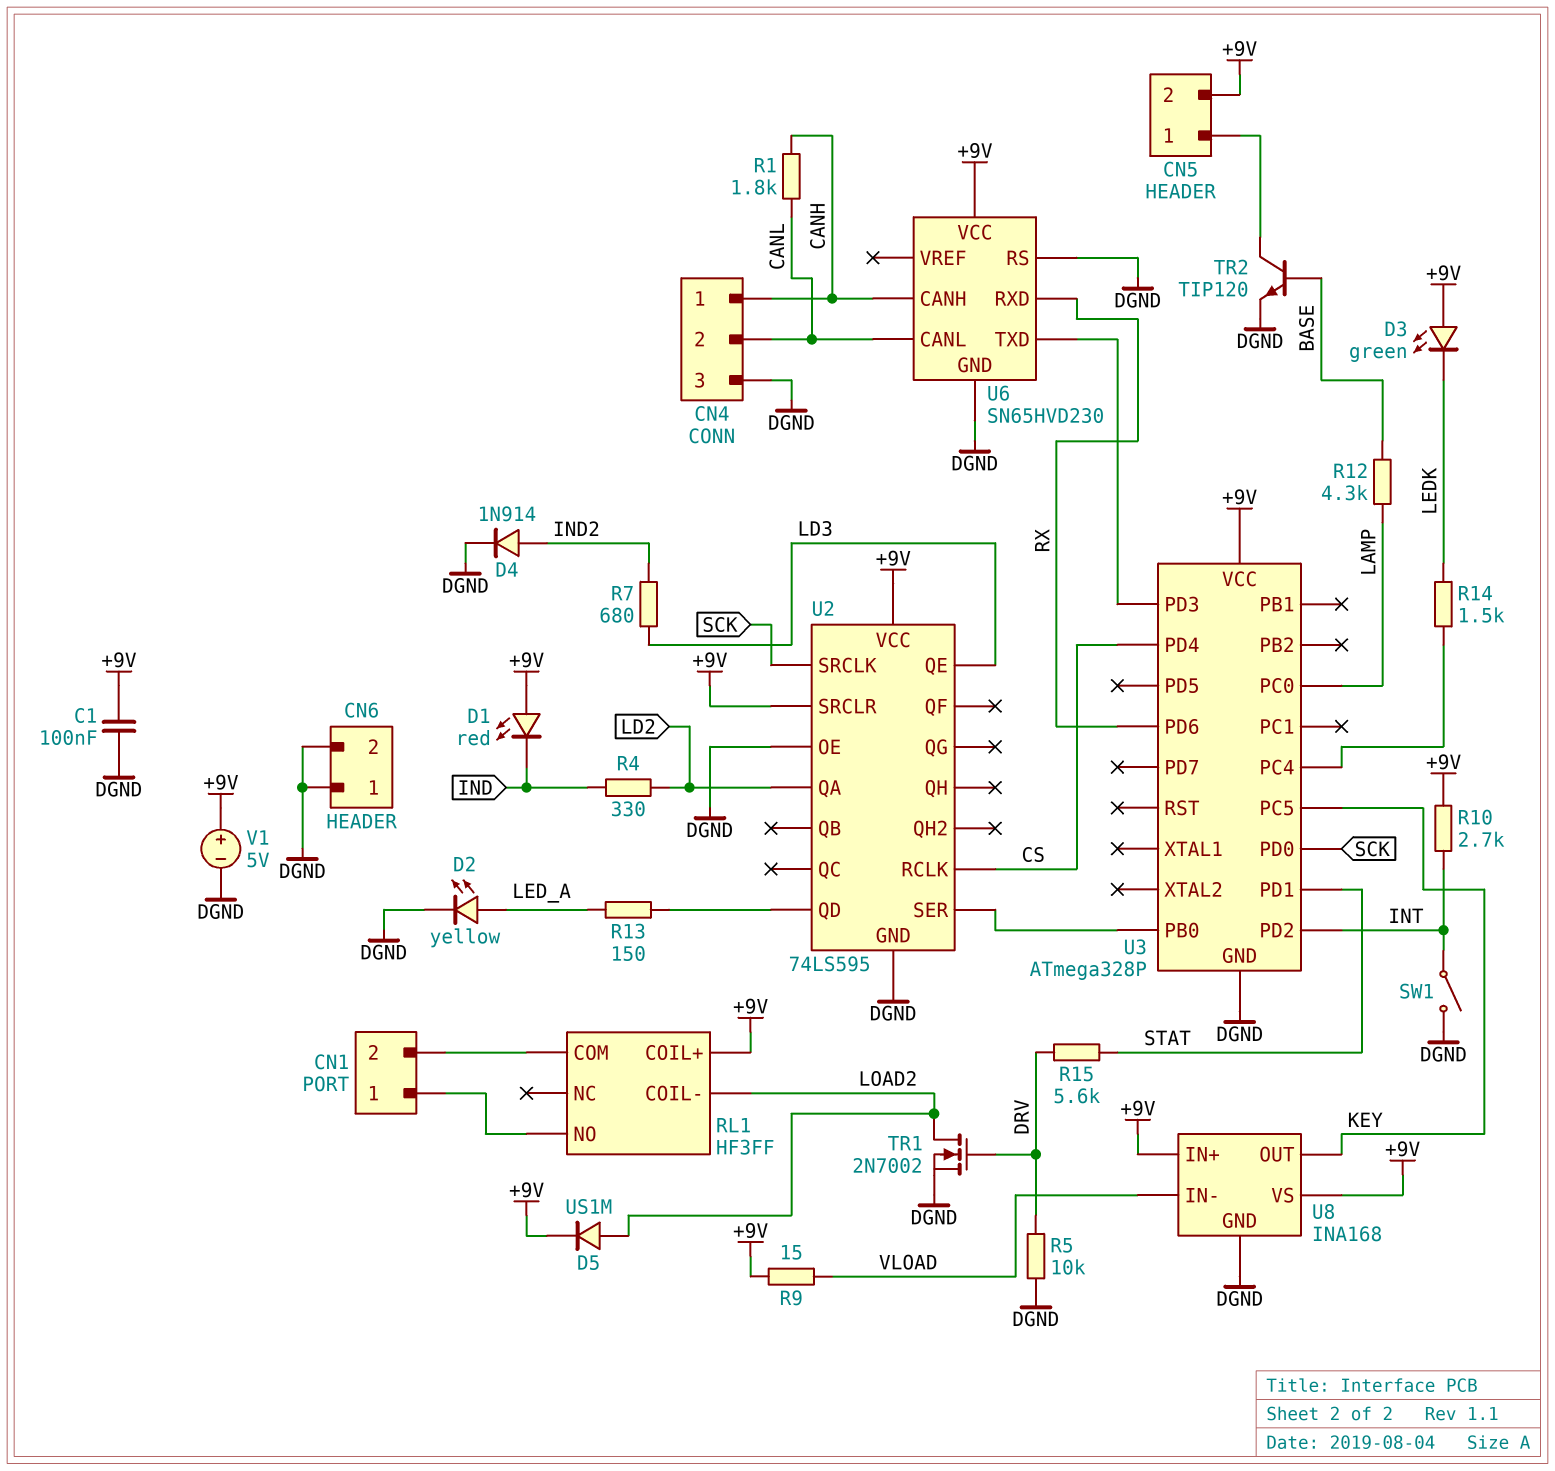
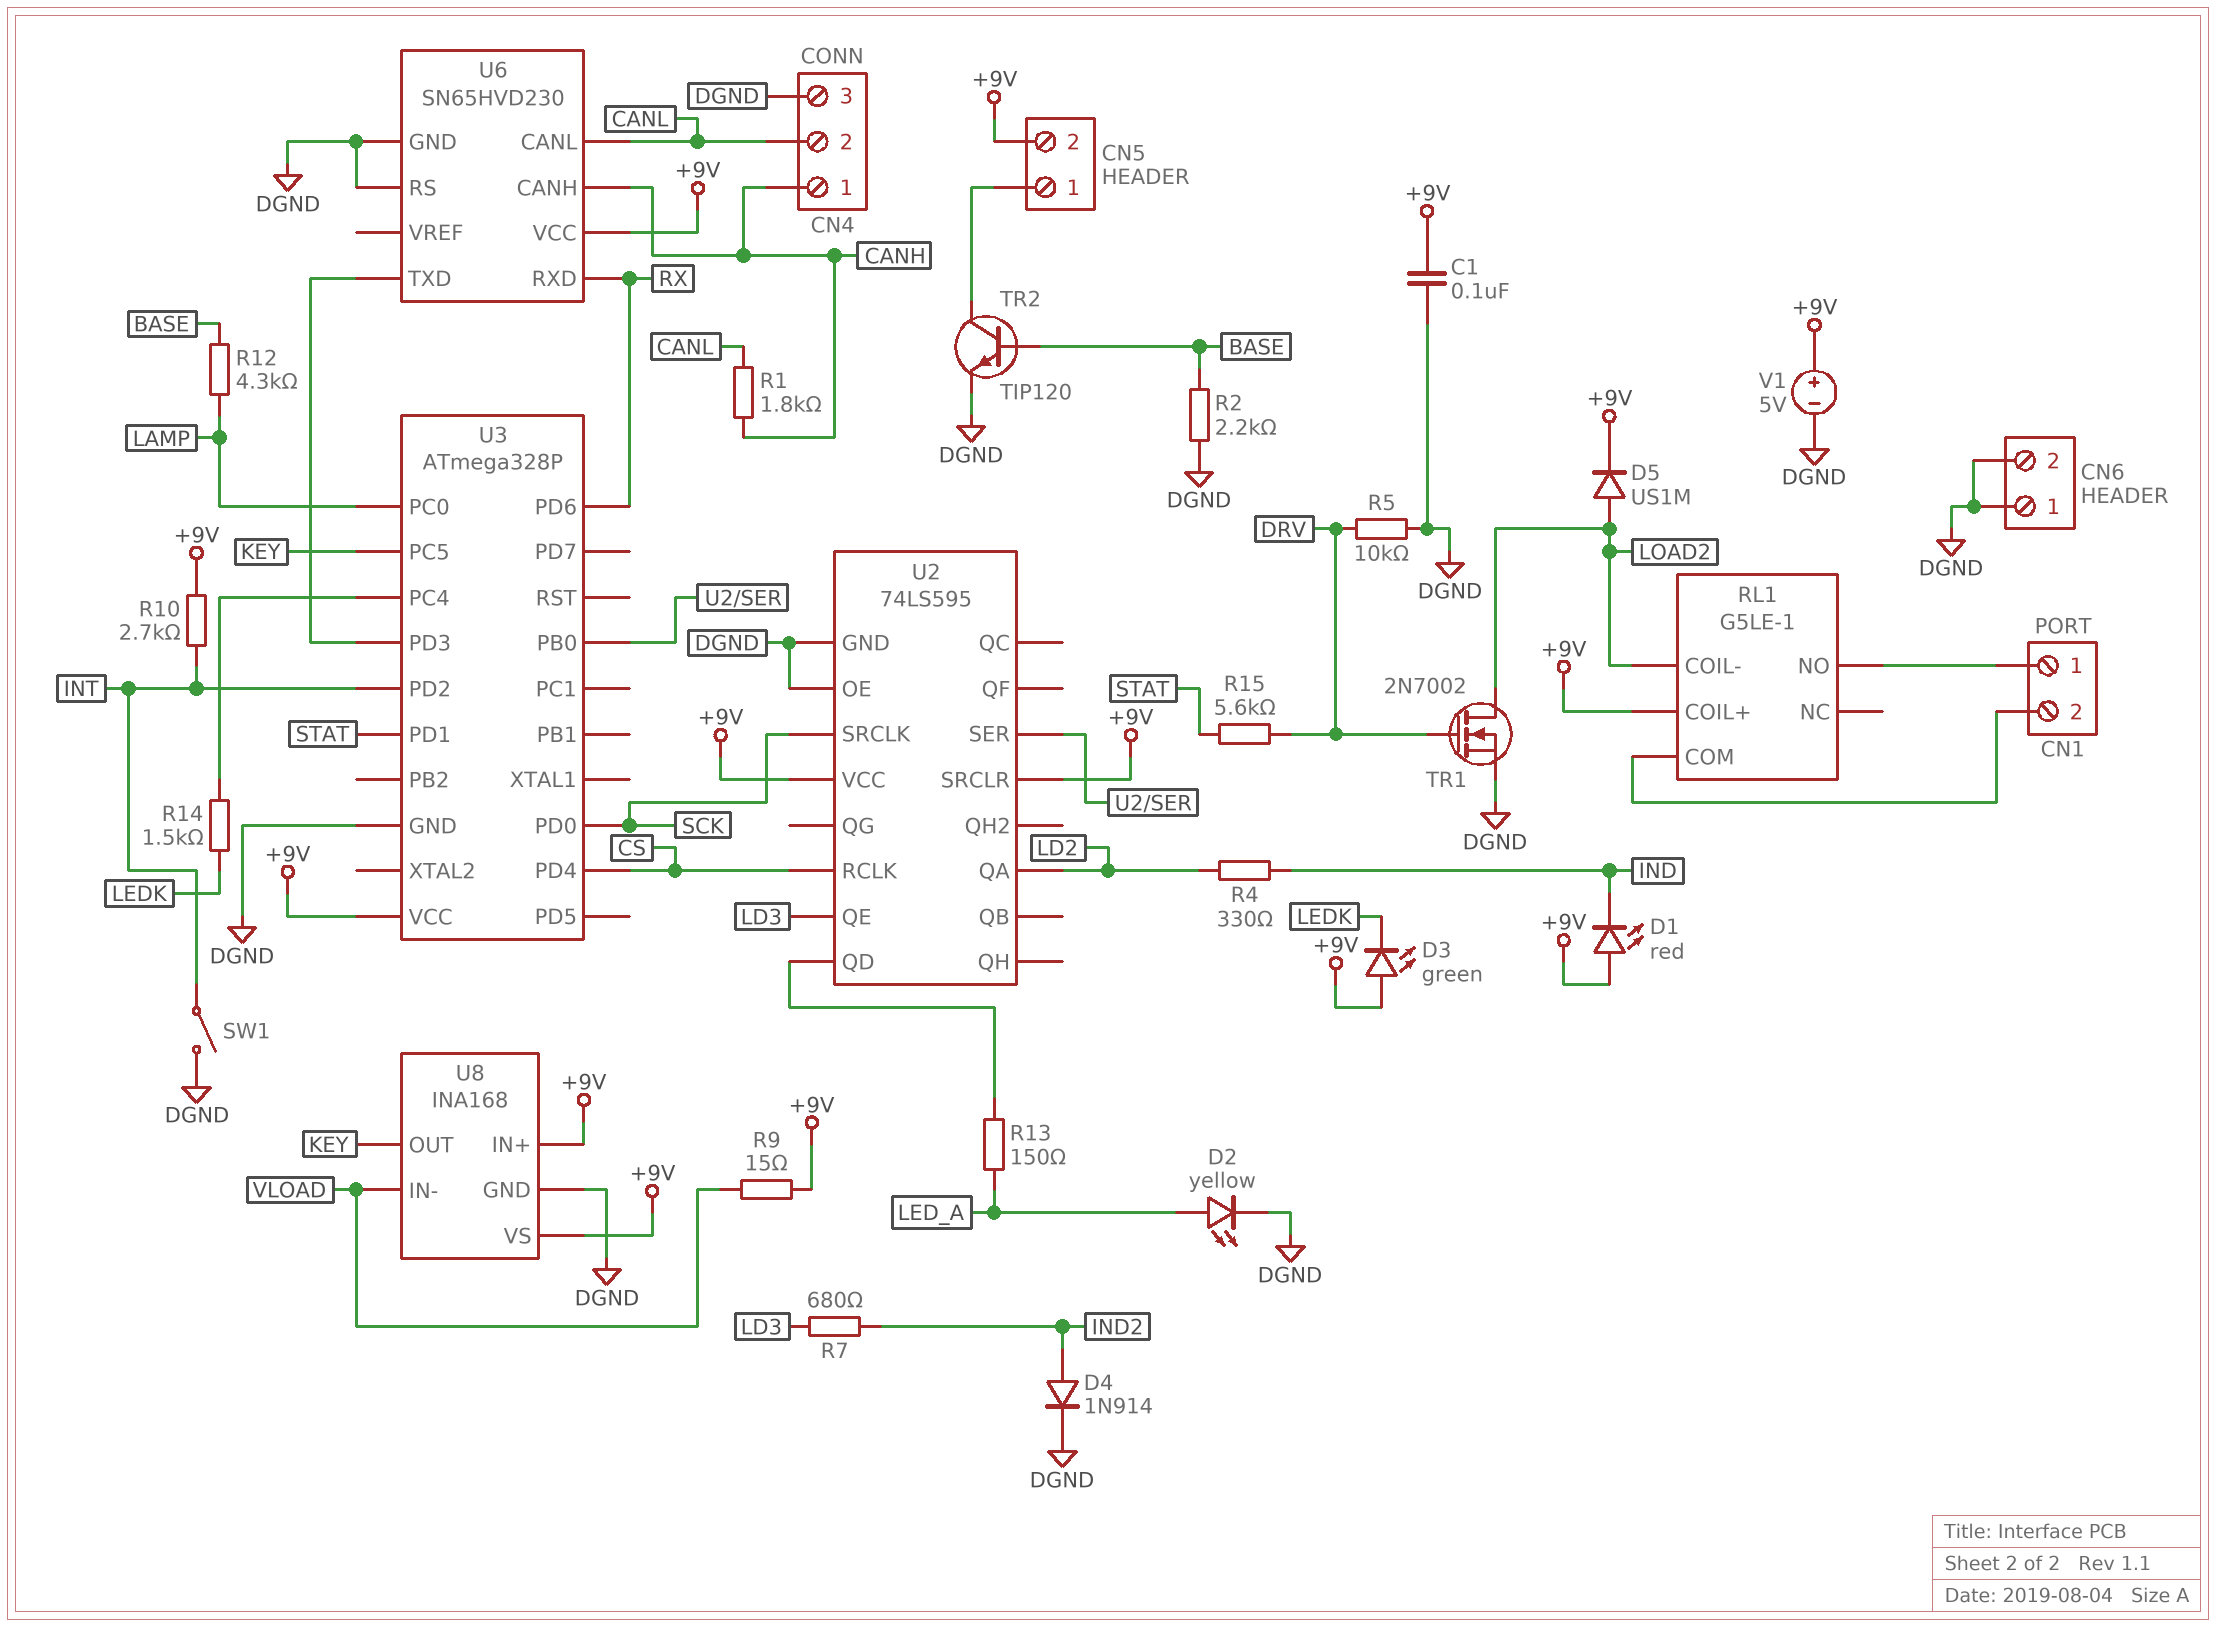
R2: none -> 2.2k (BASE, DGND)
RL1: HF3FF -> G5LE-1

